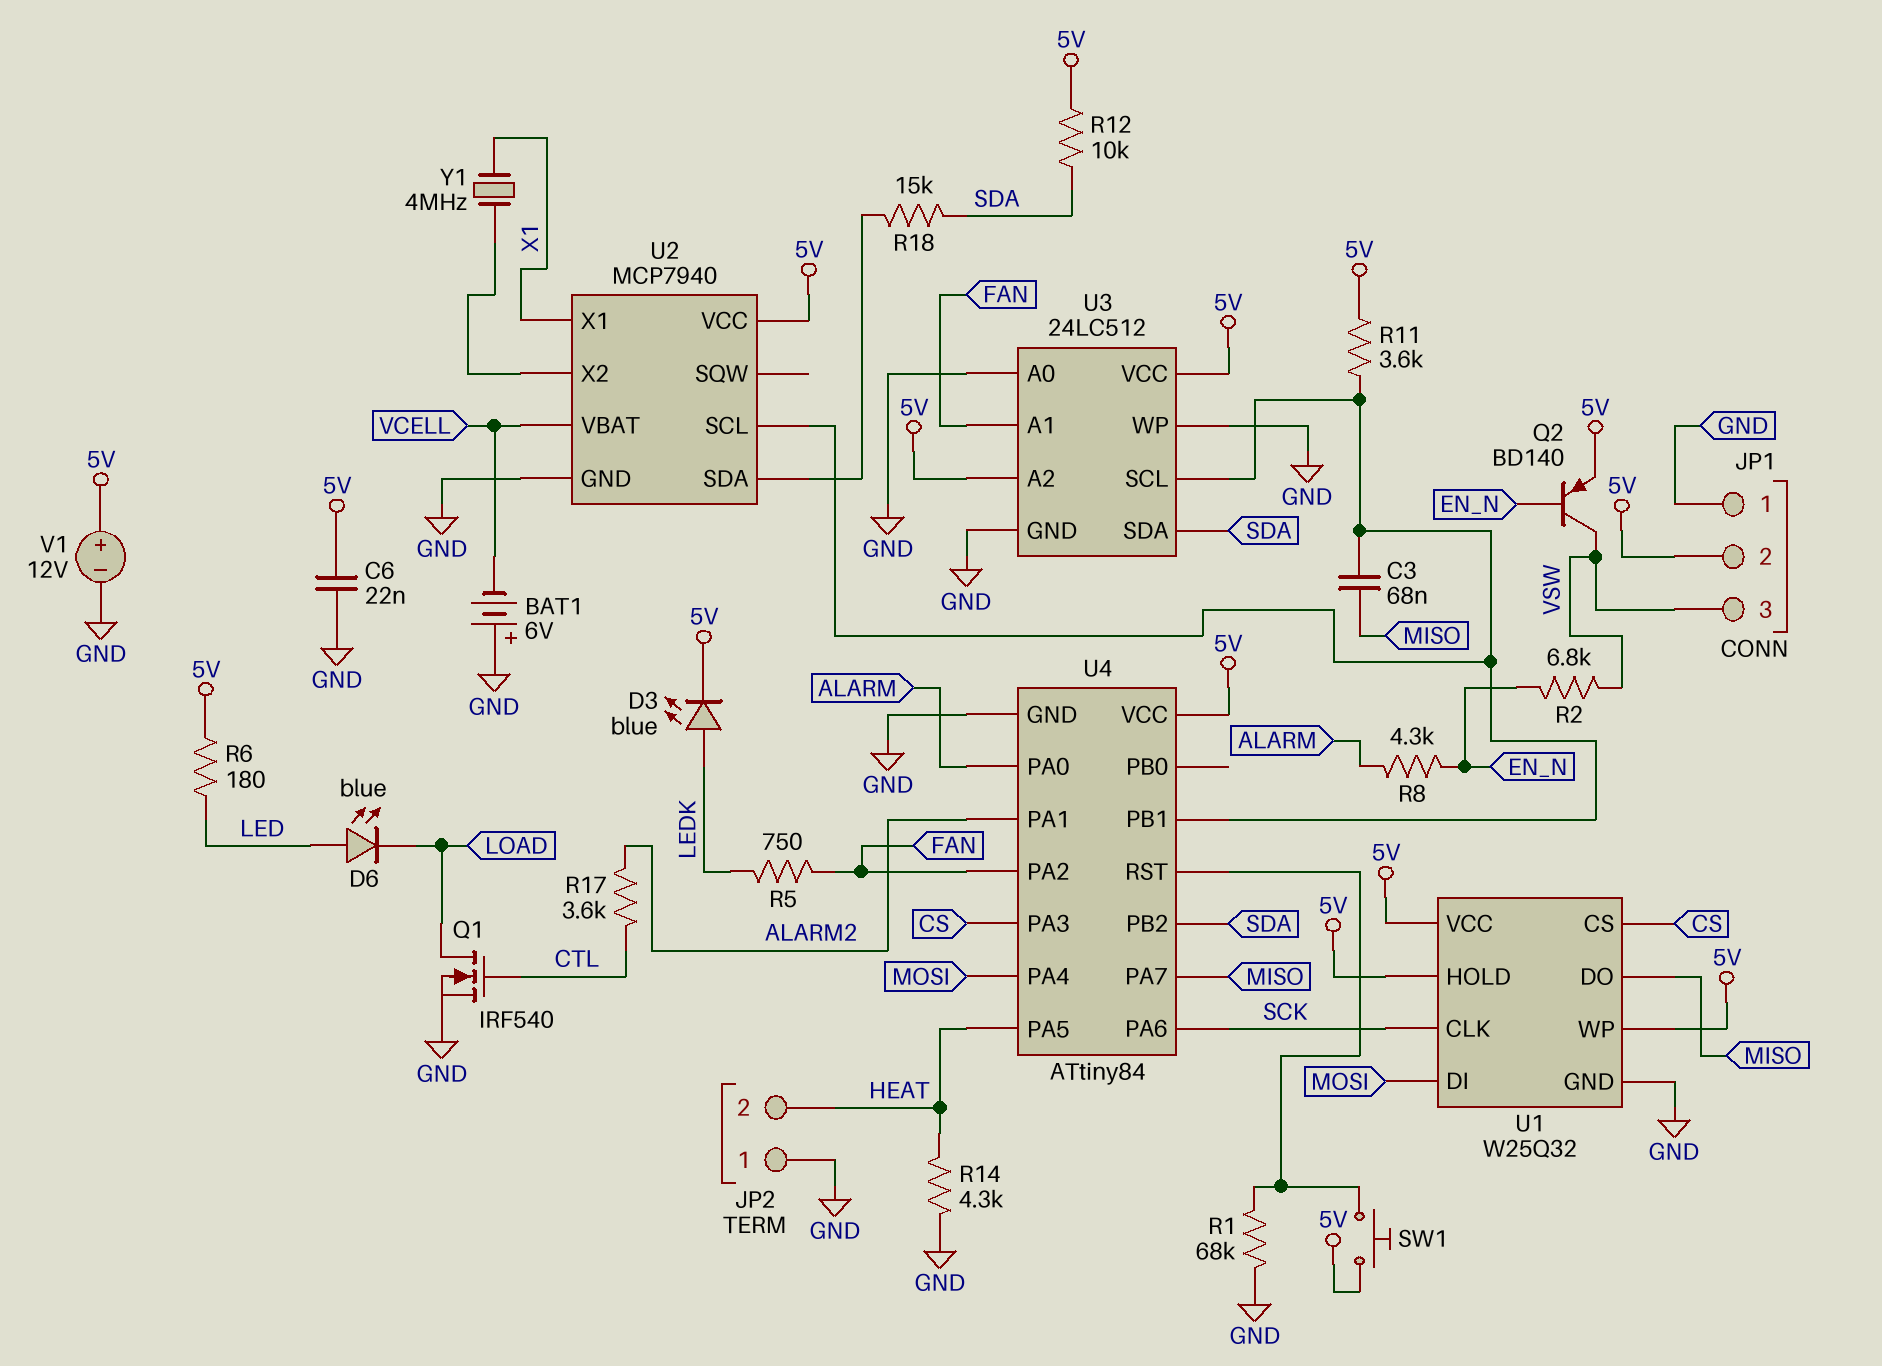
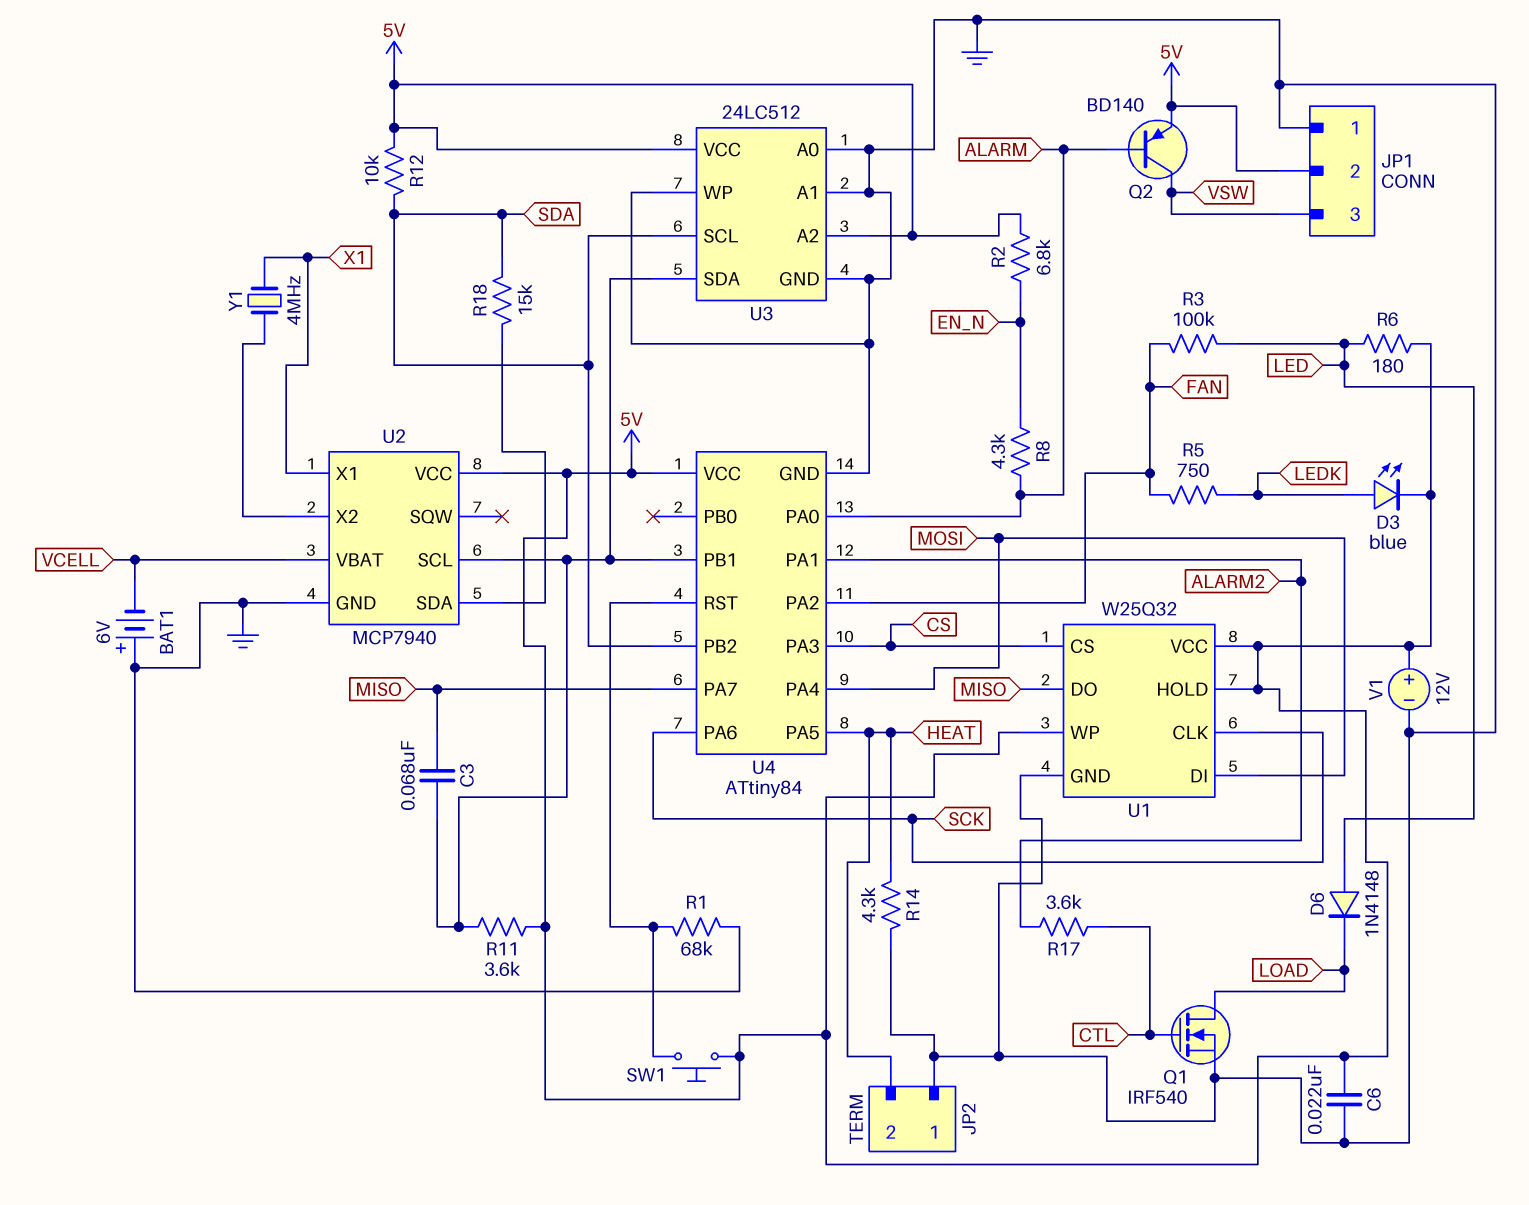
D6: LED blue (A LED, K LOAD) -> diode 1N4148 (A LED, K LOAD)
Q2: PNP BD140 (B EN_N, C VSW, E 5V) -> PNP BD140 (B ALARM, C VSW, E 5V)
R2: 6.8k (EN_N, VSW) -> 6.8k (5V, EN_N)
R3: none -> 100k (FAN, LED)
U3 pin A1: FAN -> GND
U3 pin SCL: U2/SCL -> SDA
U3 pin SDA: SDA -> U2/SCL

